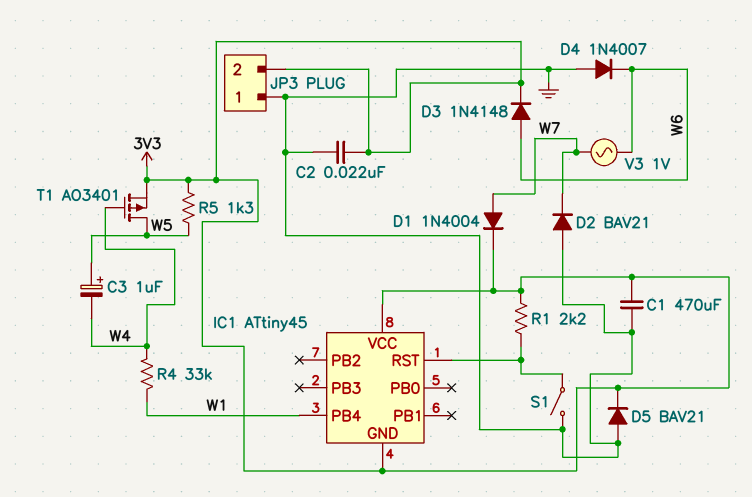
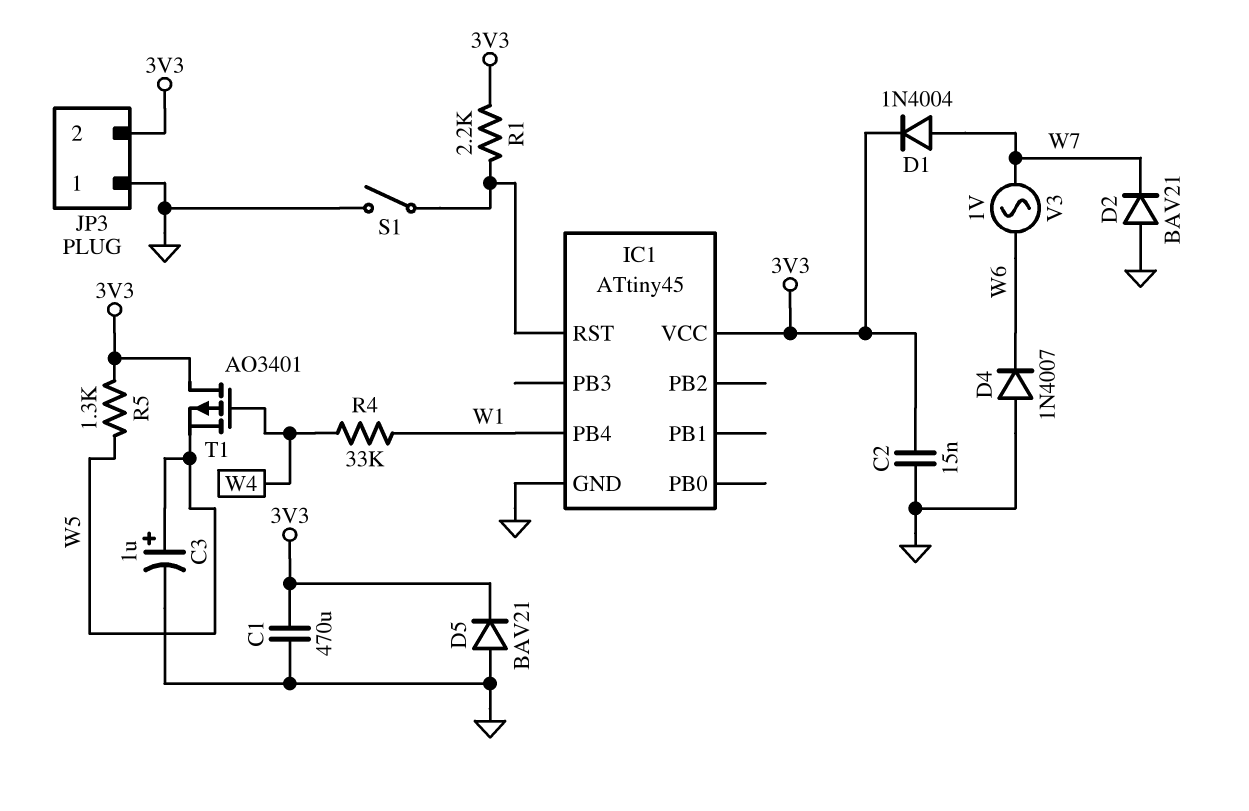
C2: 22nF (3V3, GND) -> 15nF (3V3, GND)
C3: 1uF (plus W5, minus W4) -> 1uF (plus W5, minus GND)
D3: diode 1N4148 (A W6, K 3V3) -> none
IC1 pin GND: 3V3 -> GND
T1: PMOS AO3401 (G W4, D W5, S 3V3) -> PMOS AO3401 (G W4, D 3V3, S W5)

